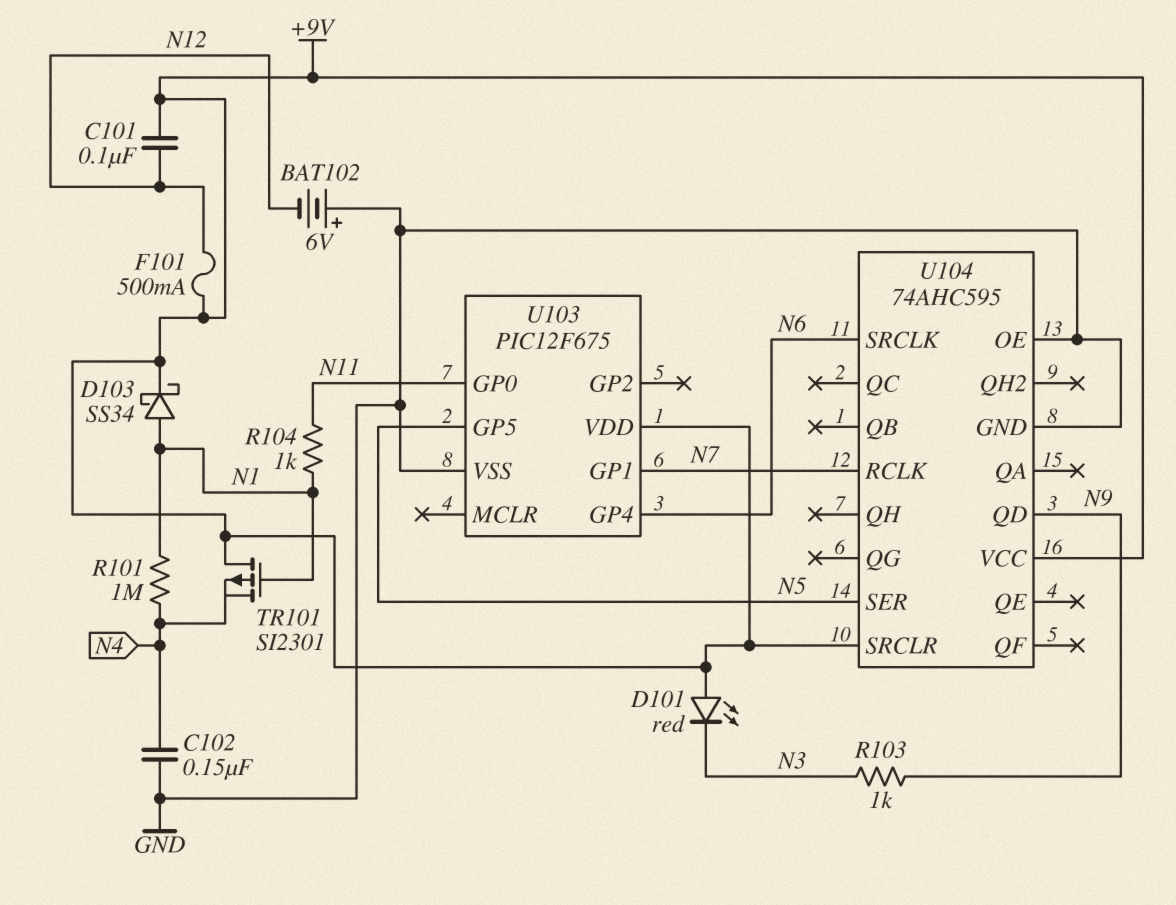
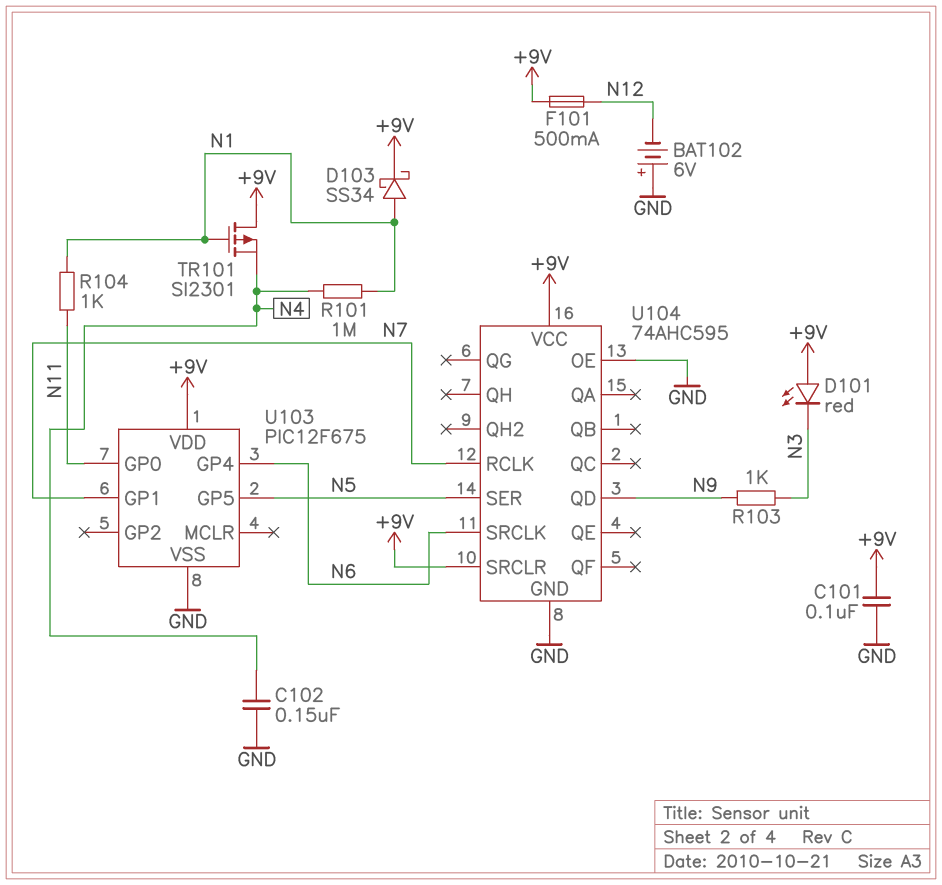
C101: 100nF (+9V, N12) -> 100nF (+9V, GND)

